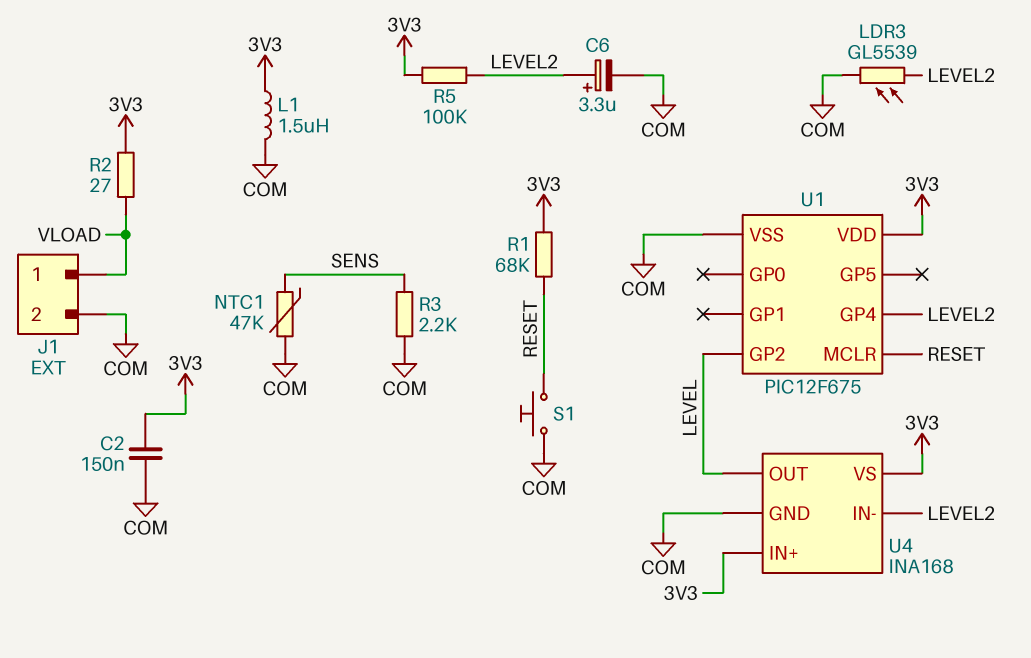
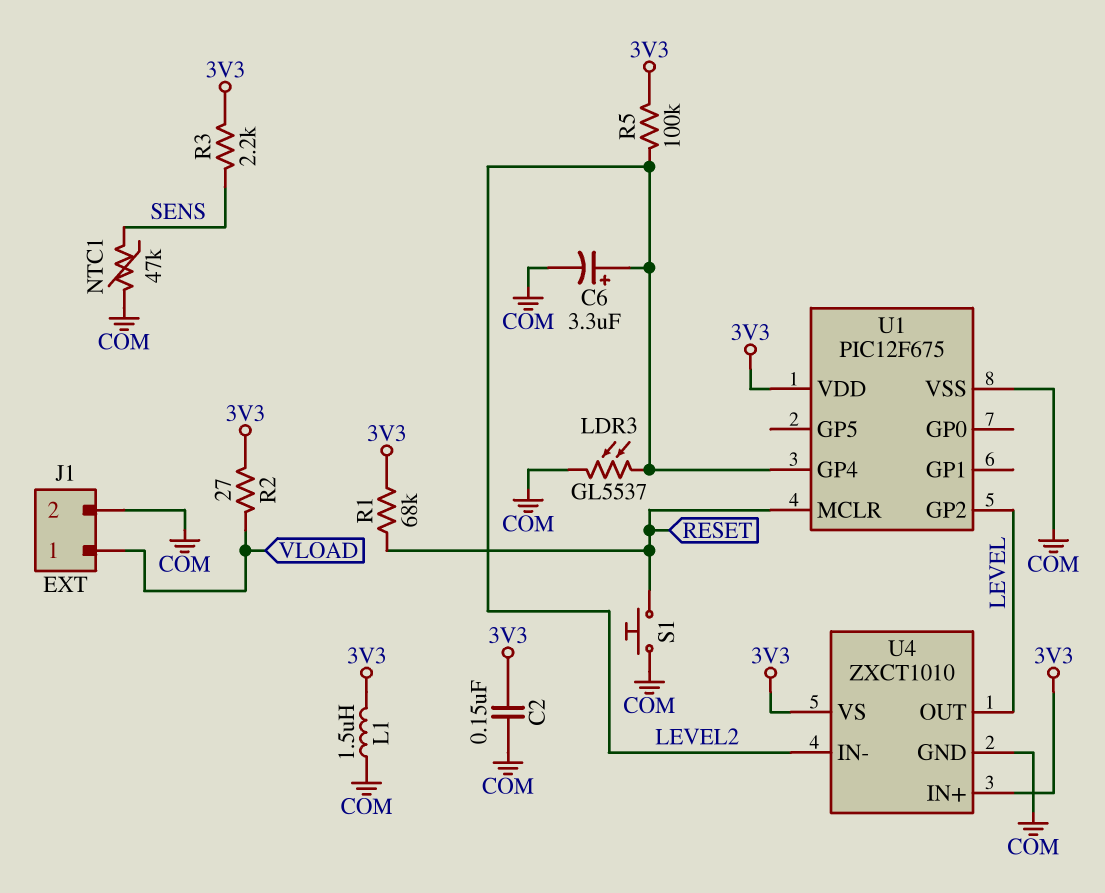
LDR3: GL5539 (COM, LEVEL2) -> GL5537 (COM, LEVEL2)
R3: 2.2k (COM, SENS) -> 2.2k (3V3, SENS)
U4: INA168 -> ZXCT1010

